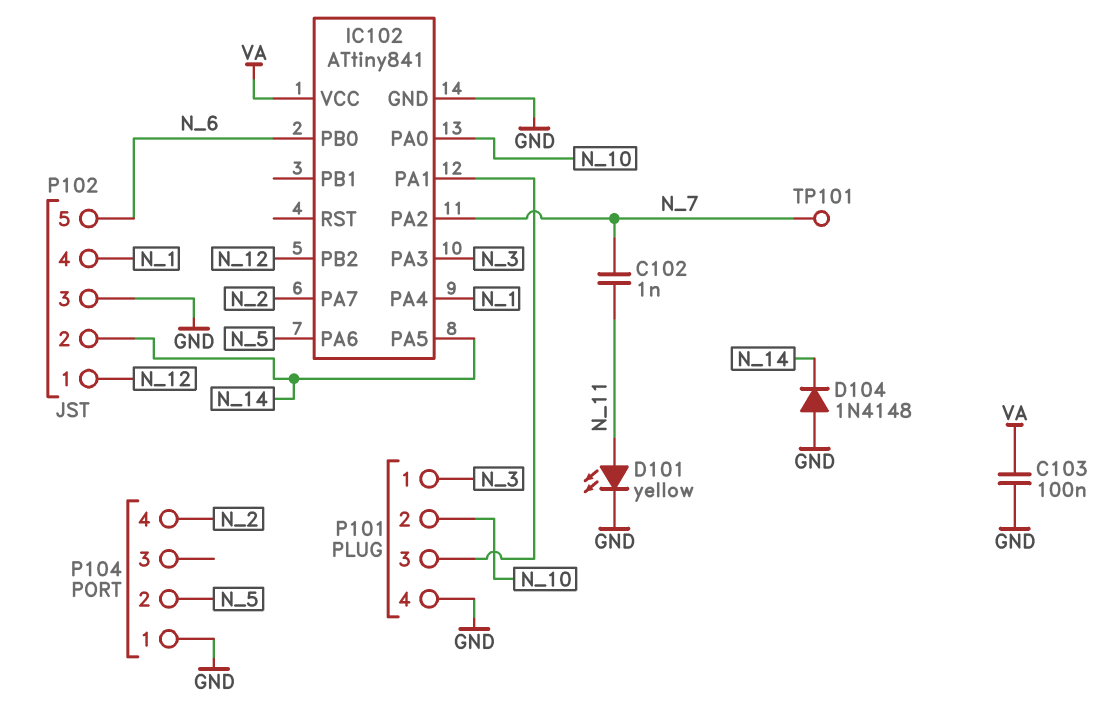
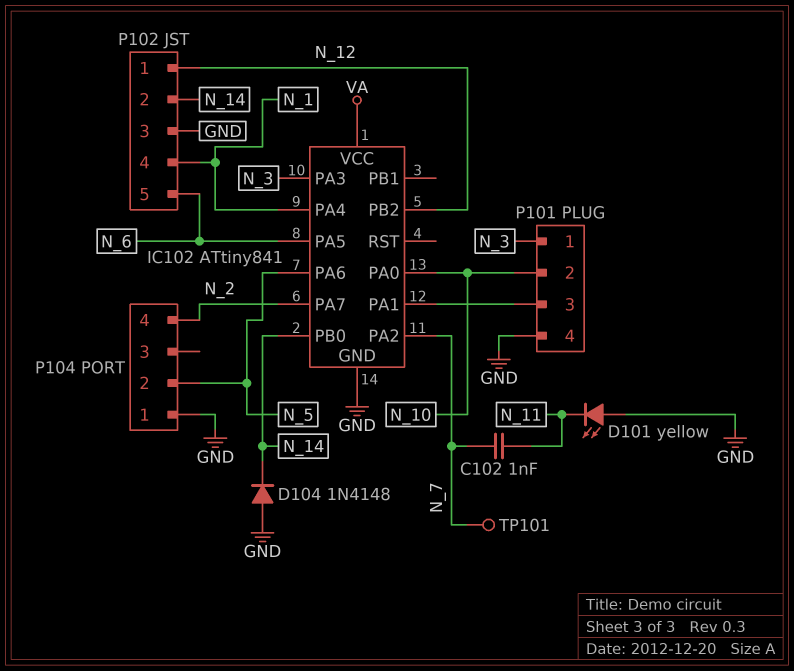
C103: 100nF (GND, VA) -> none
D101: LED yellow (A N_11, K GND) -> LED yellow (A GND, K N_11)
IC102 pin PA5: N_14 -> N_6
IC102 pin PB0: N_6 -> N_14

